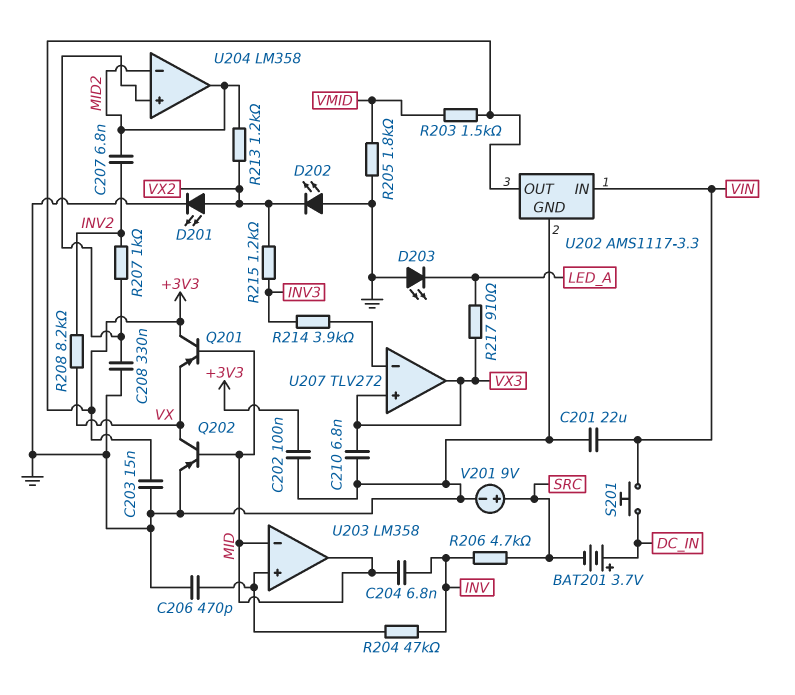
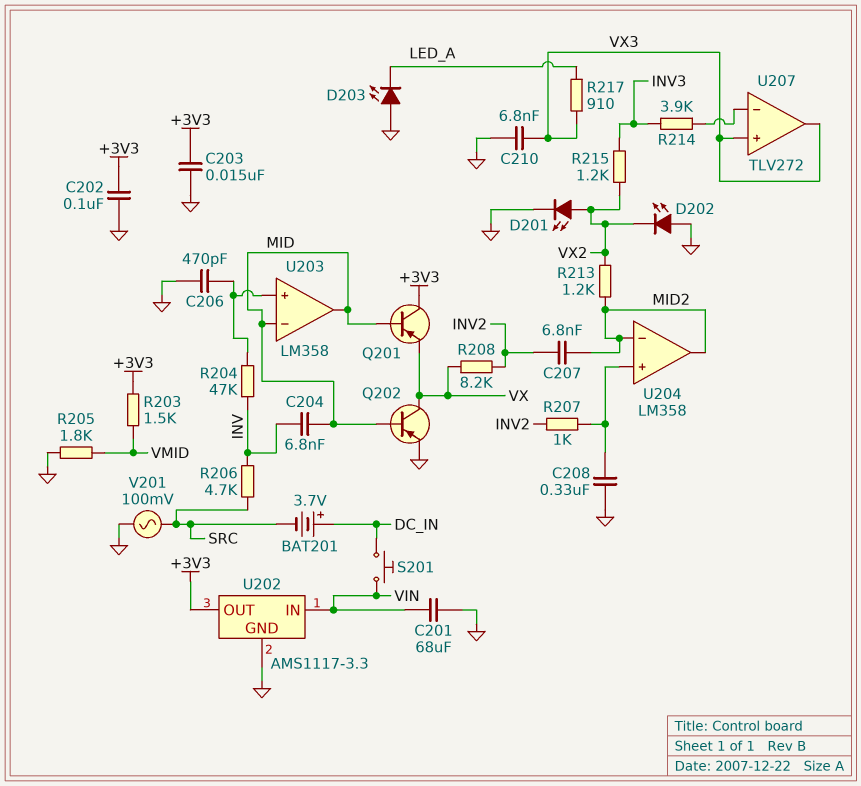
C201: 22uF (GND, VIN) -> 68uF (GND, VIN)
V201: 9V (plus SRC, minus GND) -> AC 100mV (GND, SRC)

